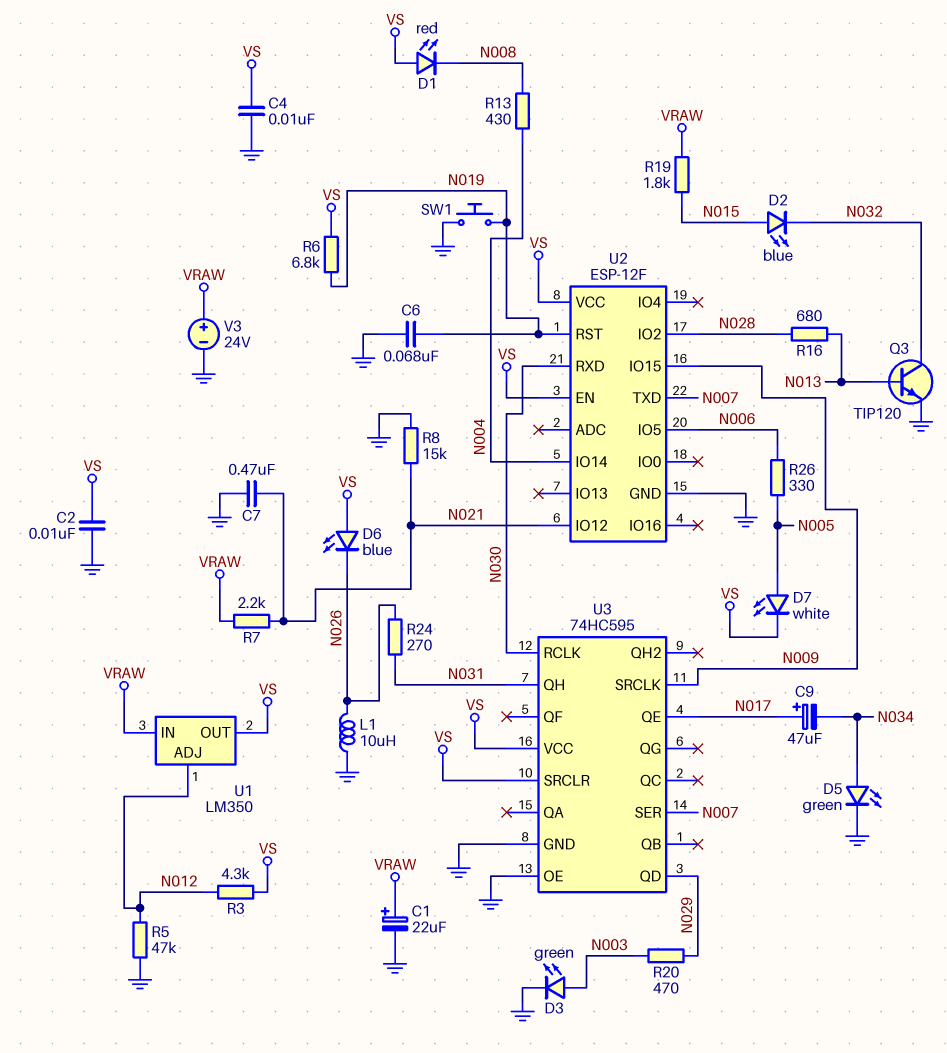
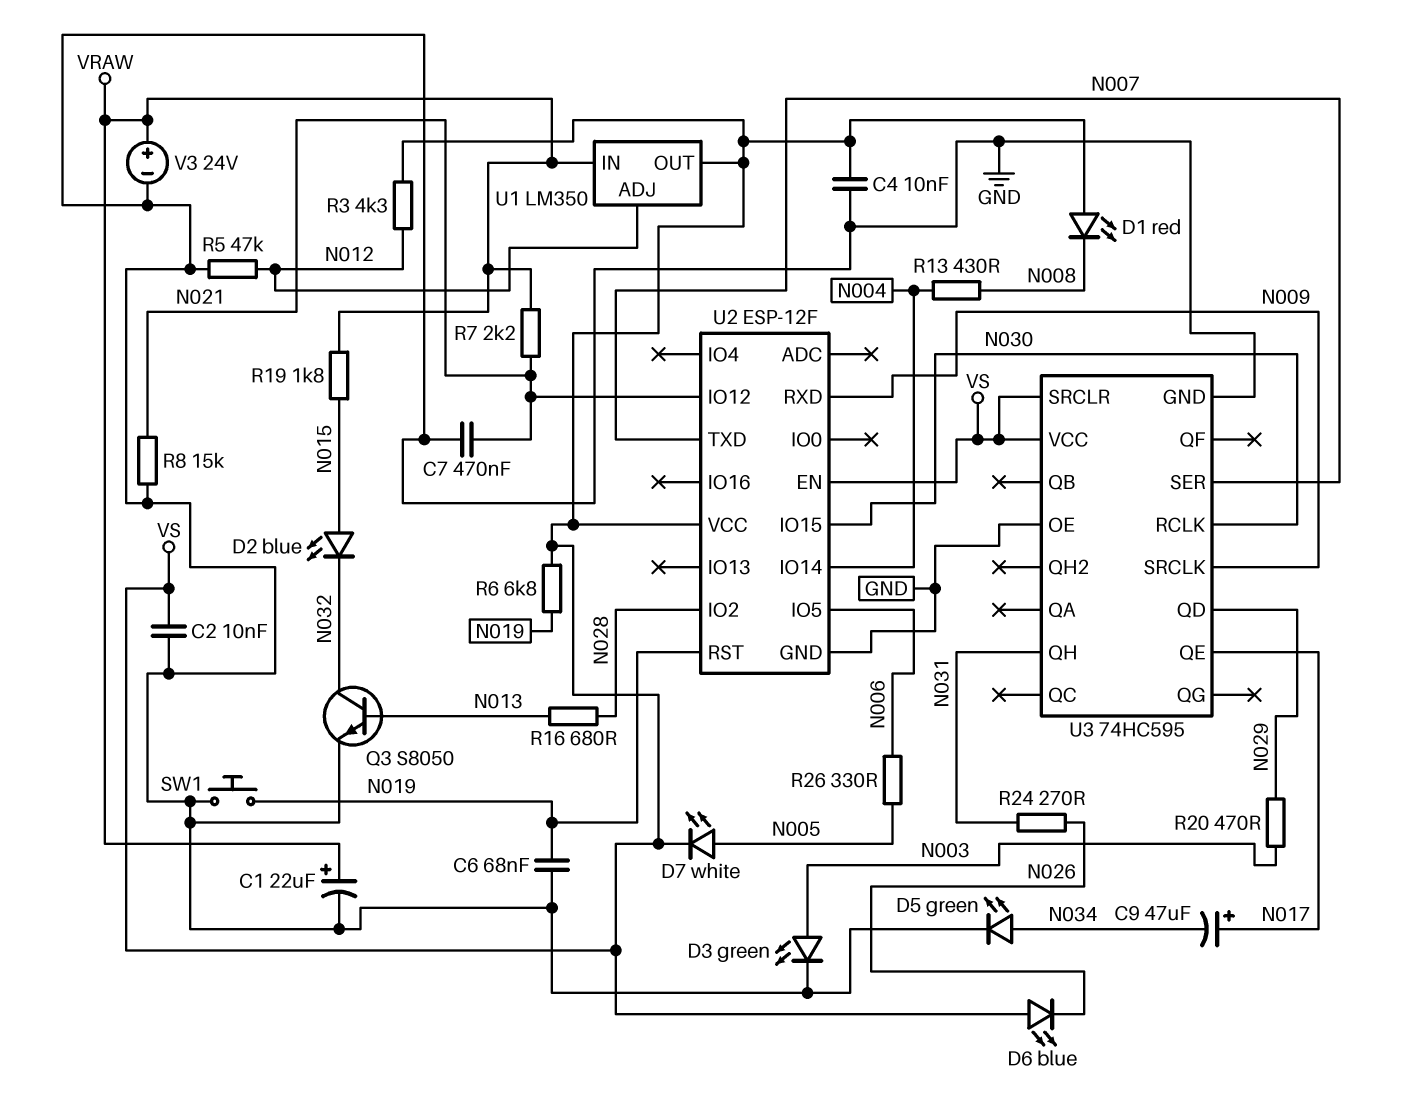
L1: 10uH (GND, N026) -> none
Q3: NPN TIP120 (B N013, C N032, E GND) -> NPN S8050 (B N013, C N032, E GND)
U2 pin IO15: N009 -> N030
U2 pin RXD: N030 -> N009

